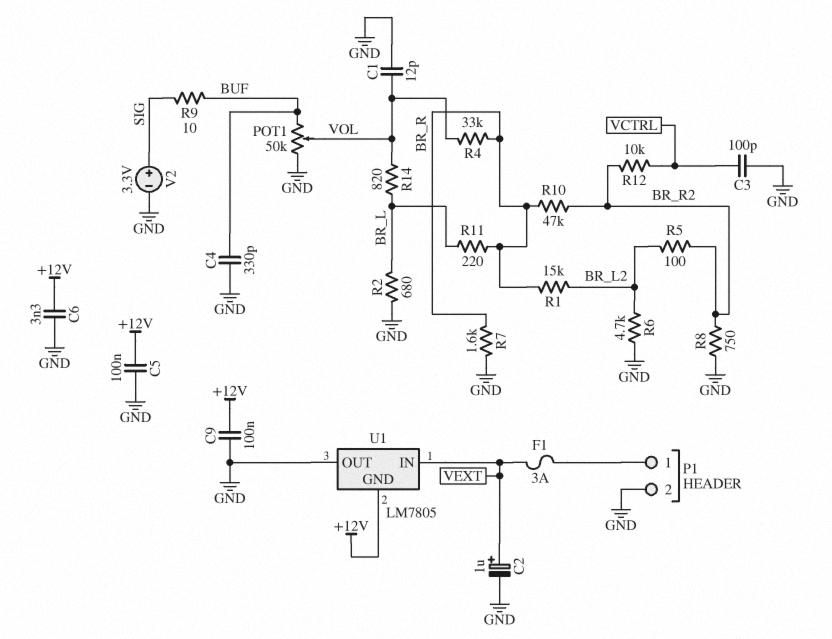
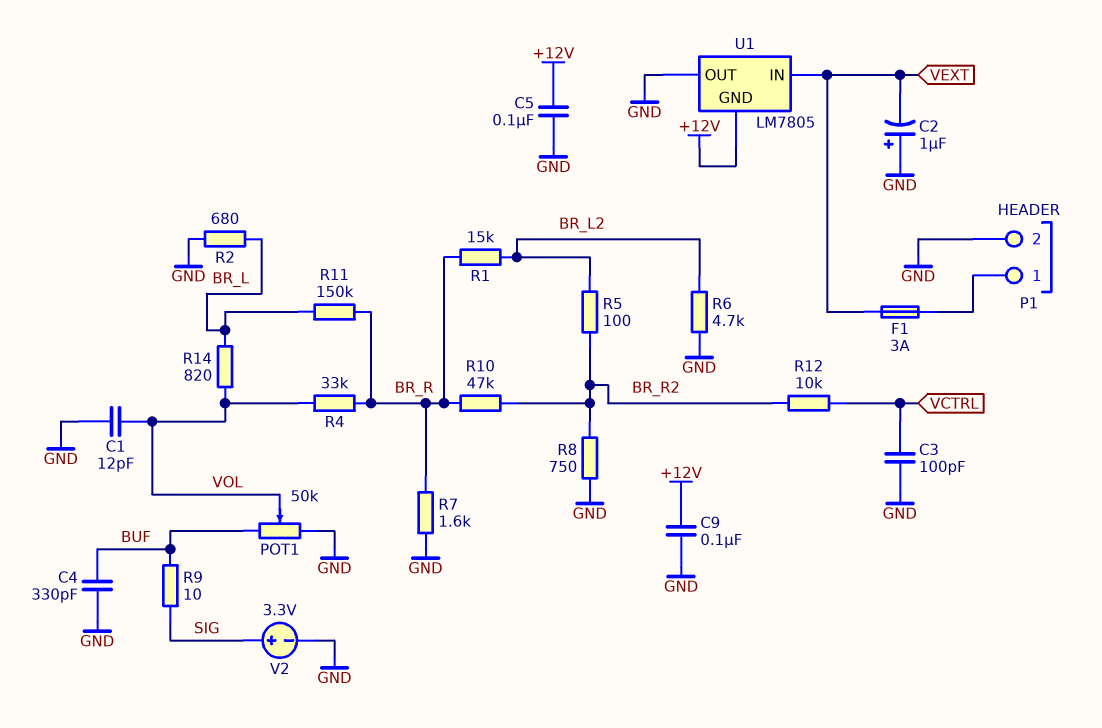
C2: 1uF (plus VEXT, minus GND) -> 1uF (plus GND, minus VEXT)
C6: 3.3nF (+12V, GND) -> none
R11: 220 (BR_L, BR_R) -> 150k (BR_L, BR_R)

